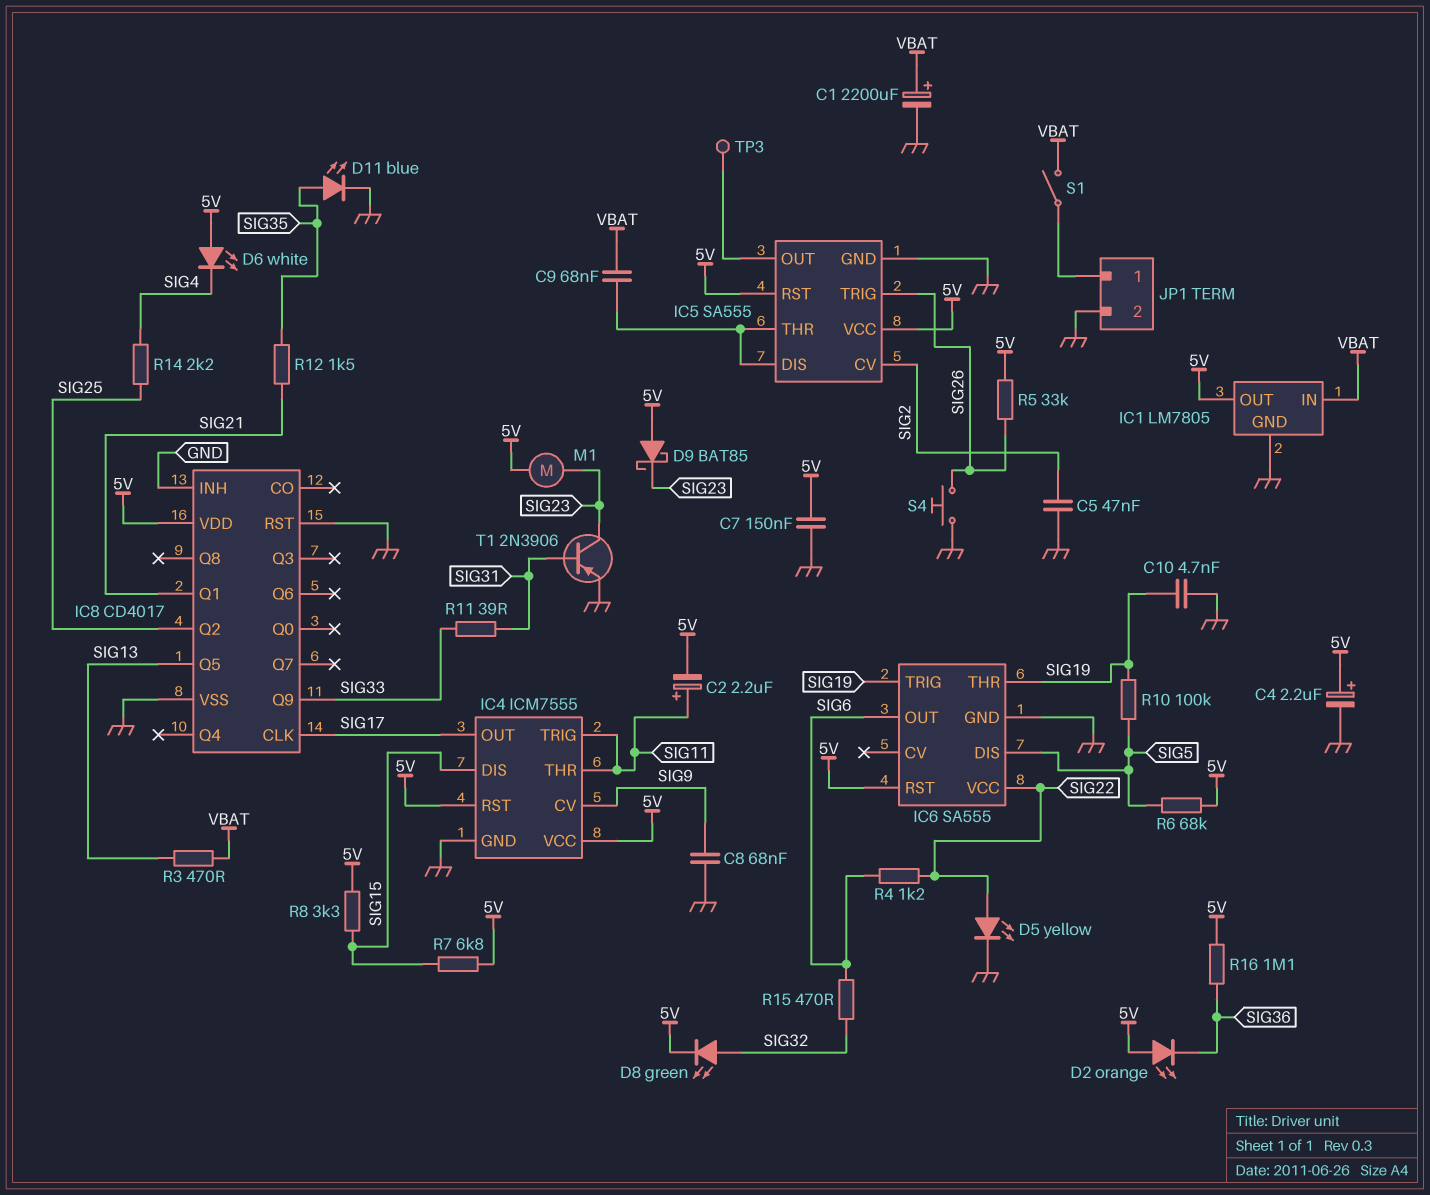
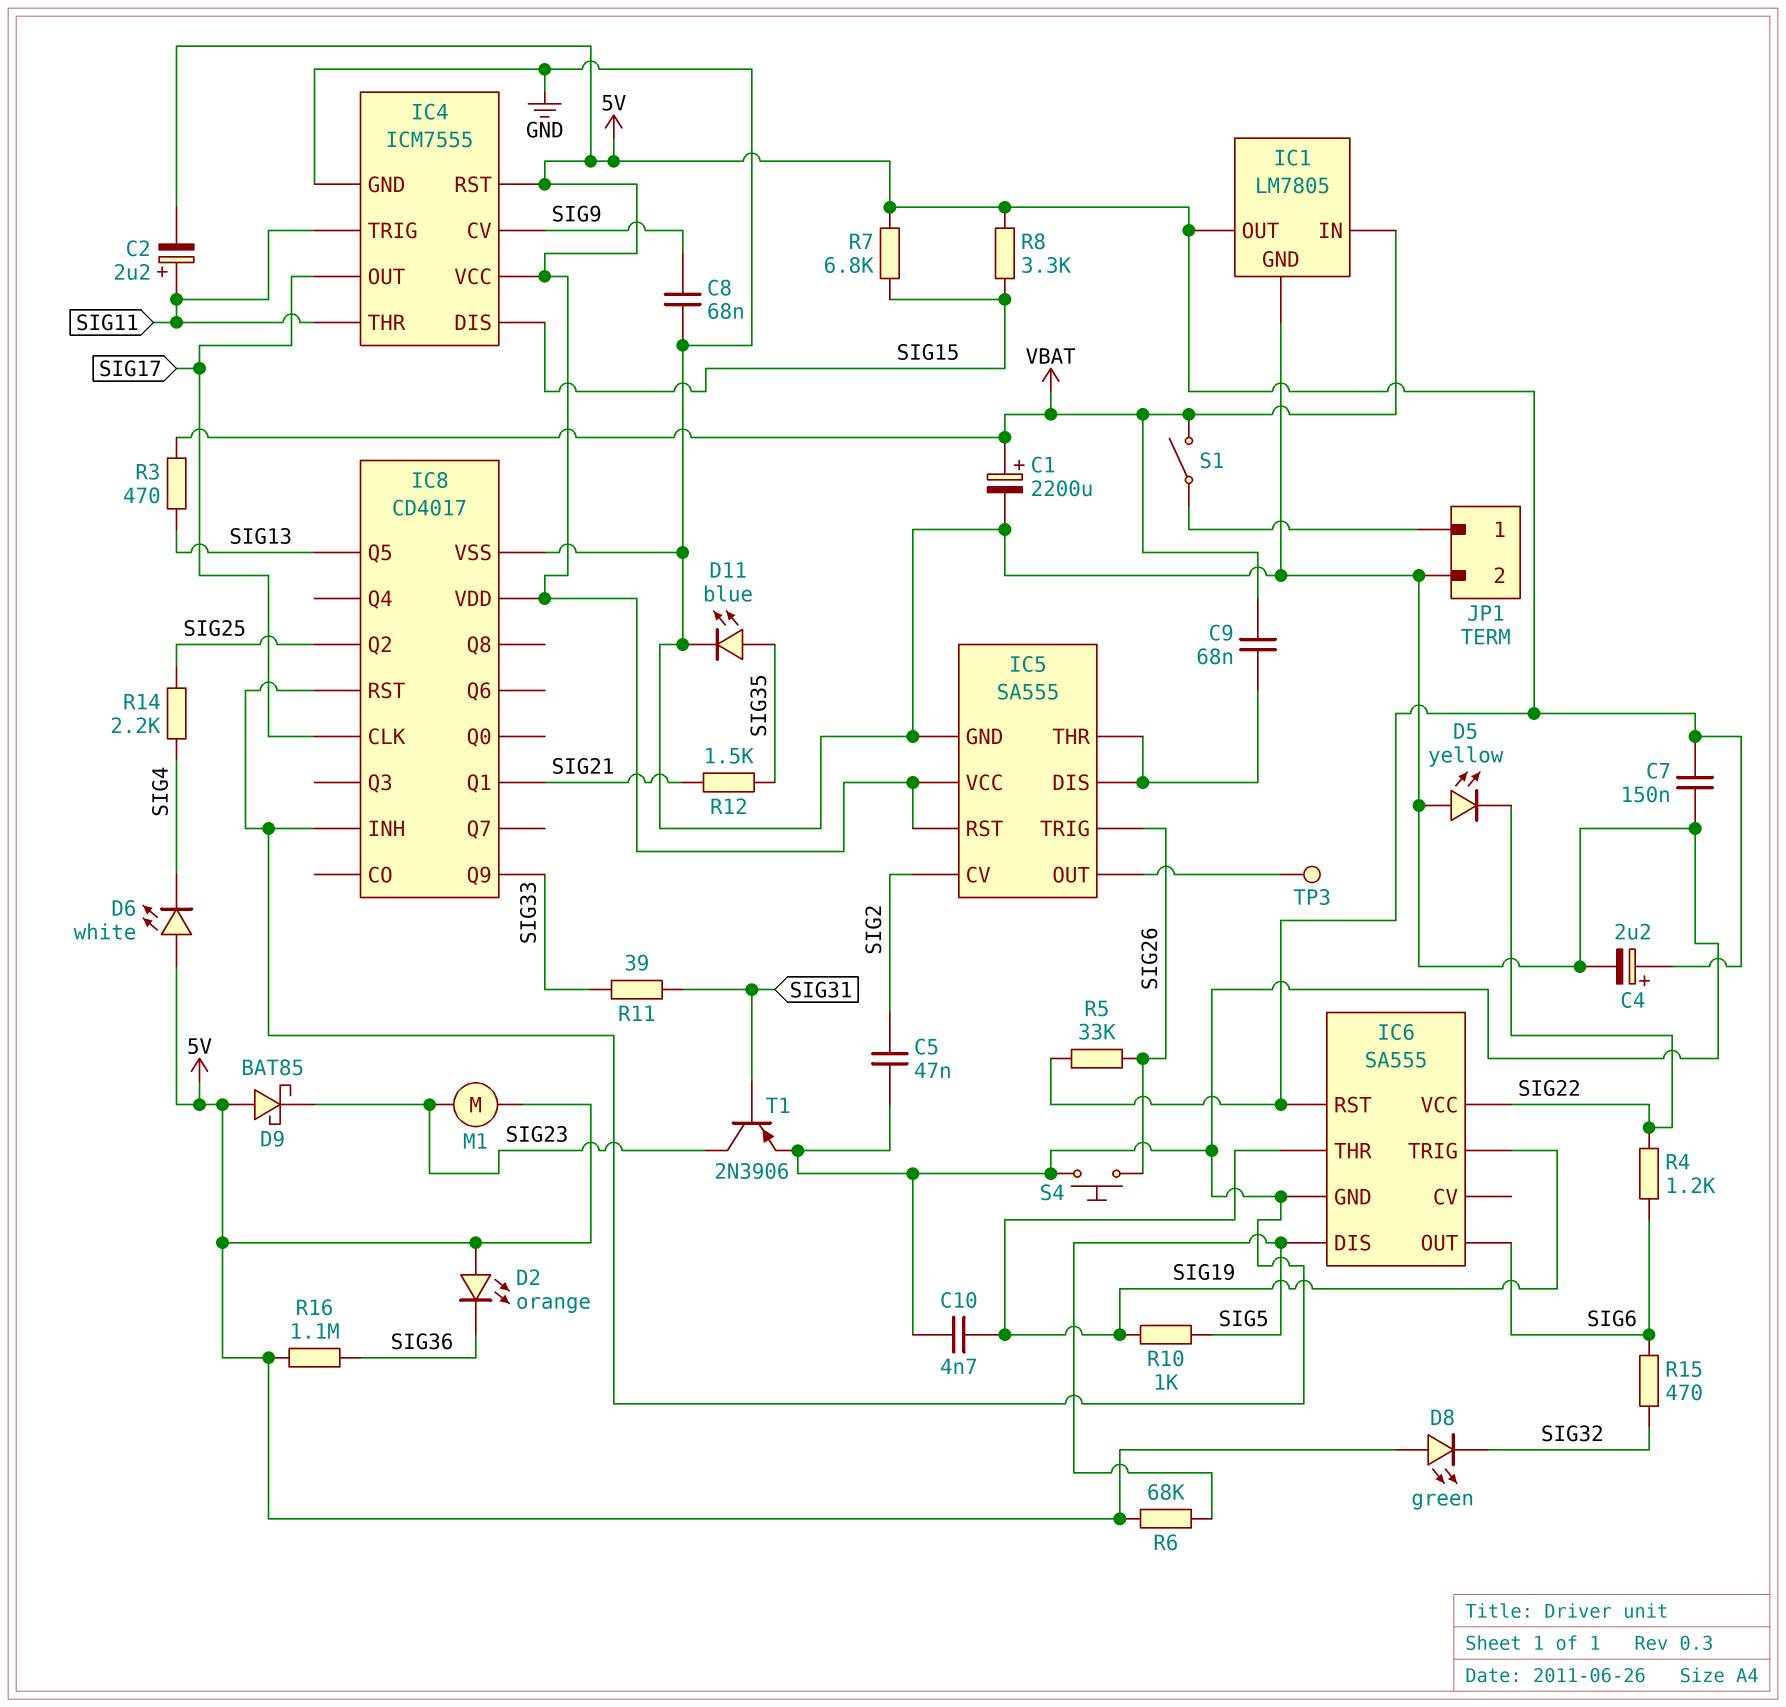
D5: LED yellow (A SIG22, K GND) -> LED yellow (A GND, K SIG22)
D8: LED green (A SIG32, K 5V) -> LED green (A 5V, K SIG32)
R10: 100k (SIG5, SIG19) -> 1k (SIG5, SIG19)

